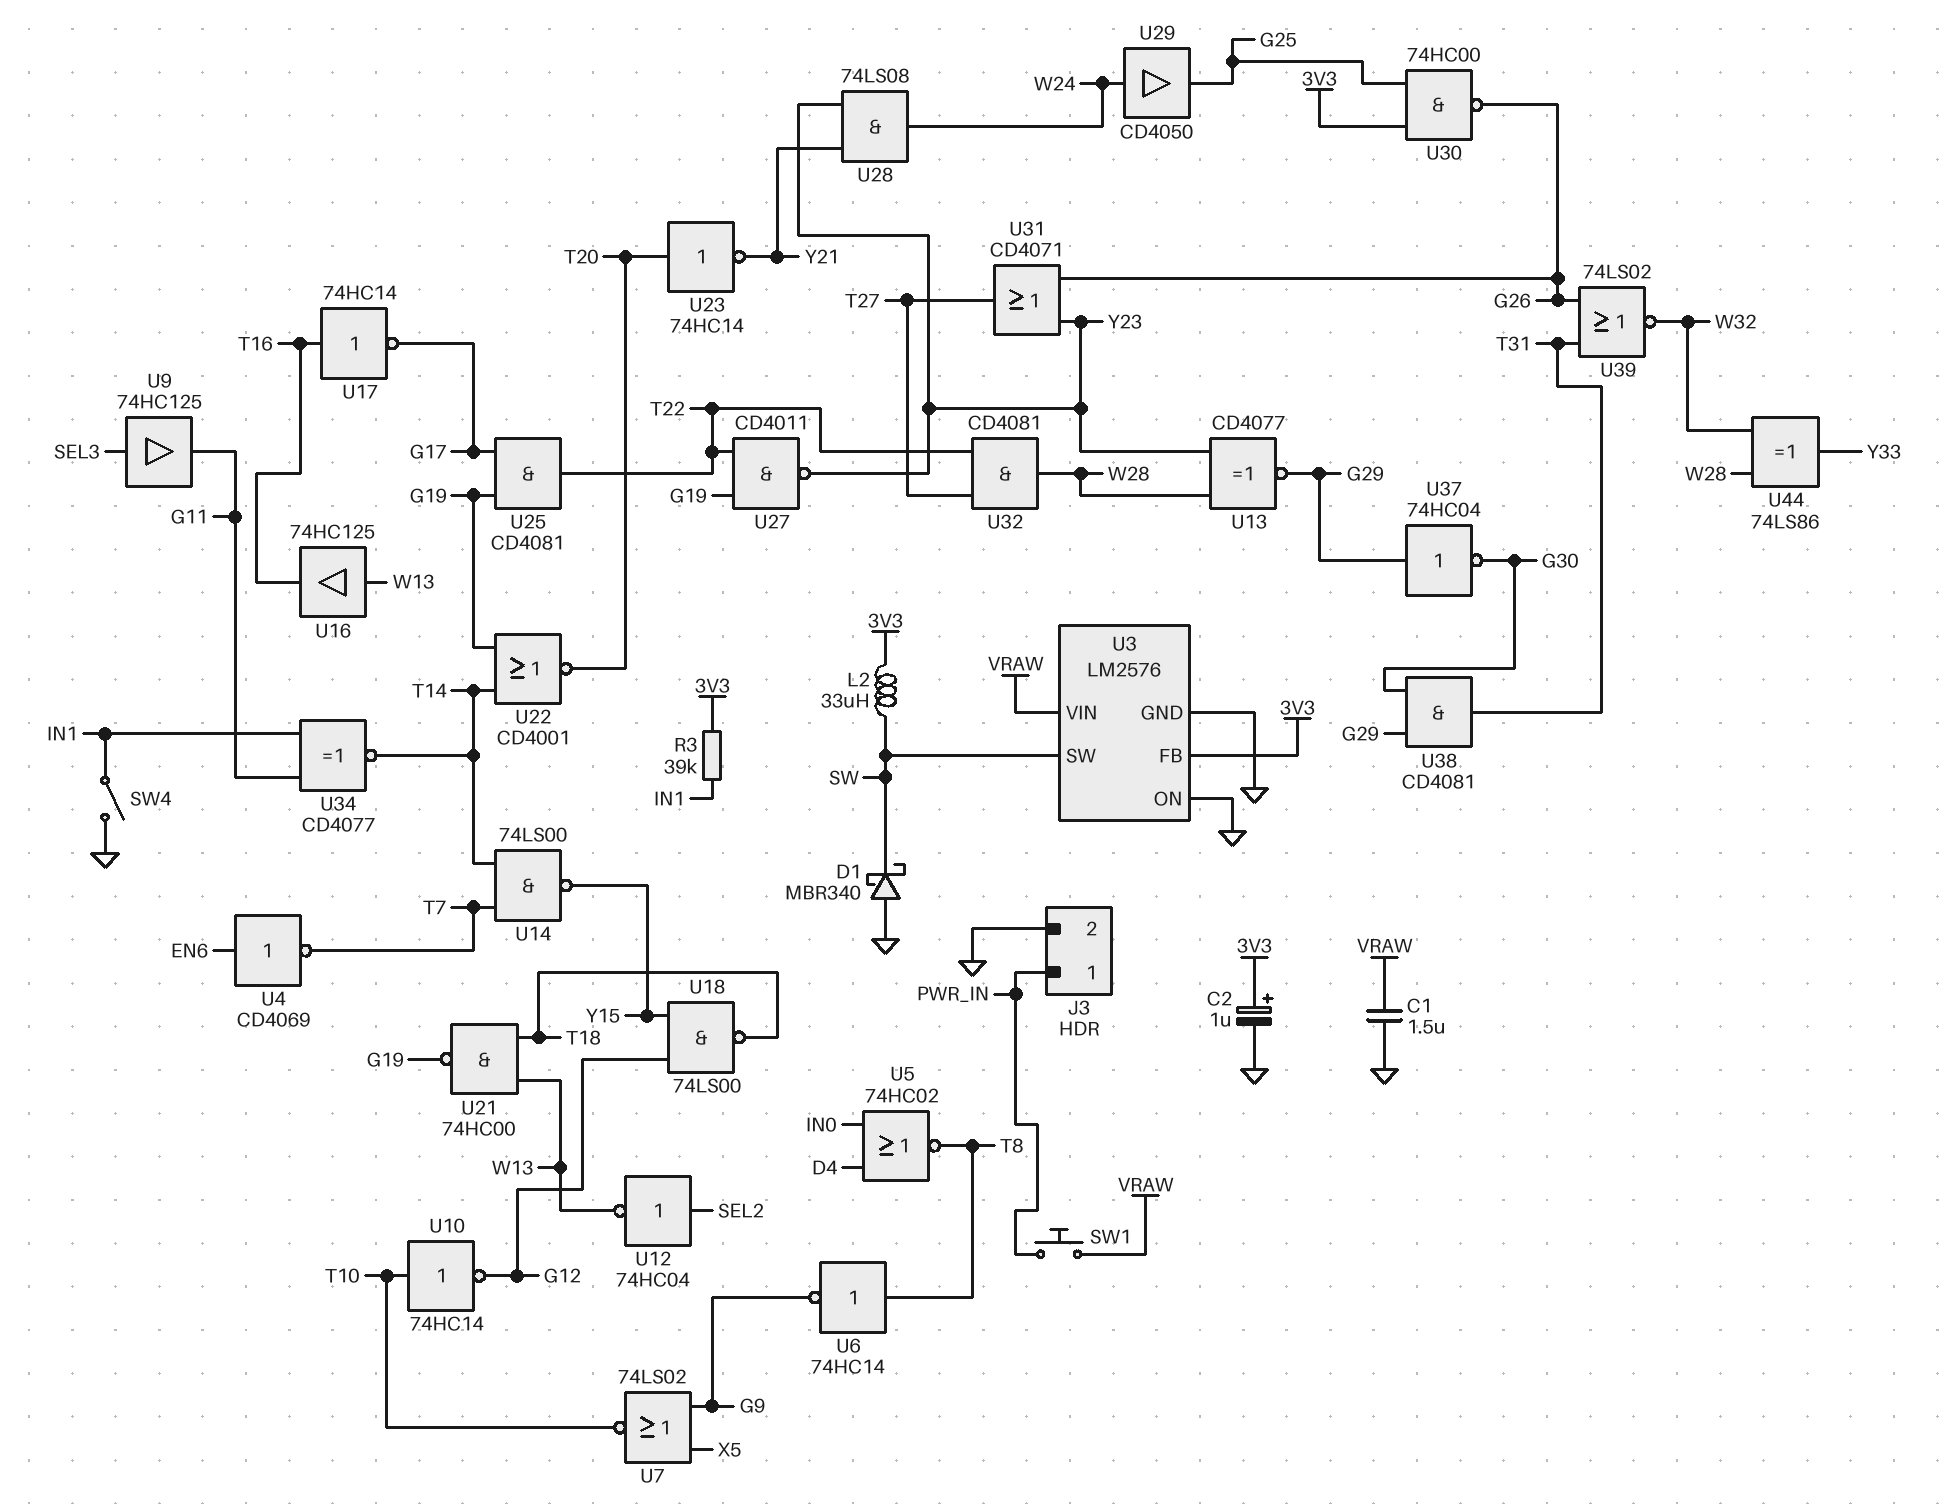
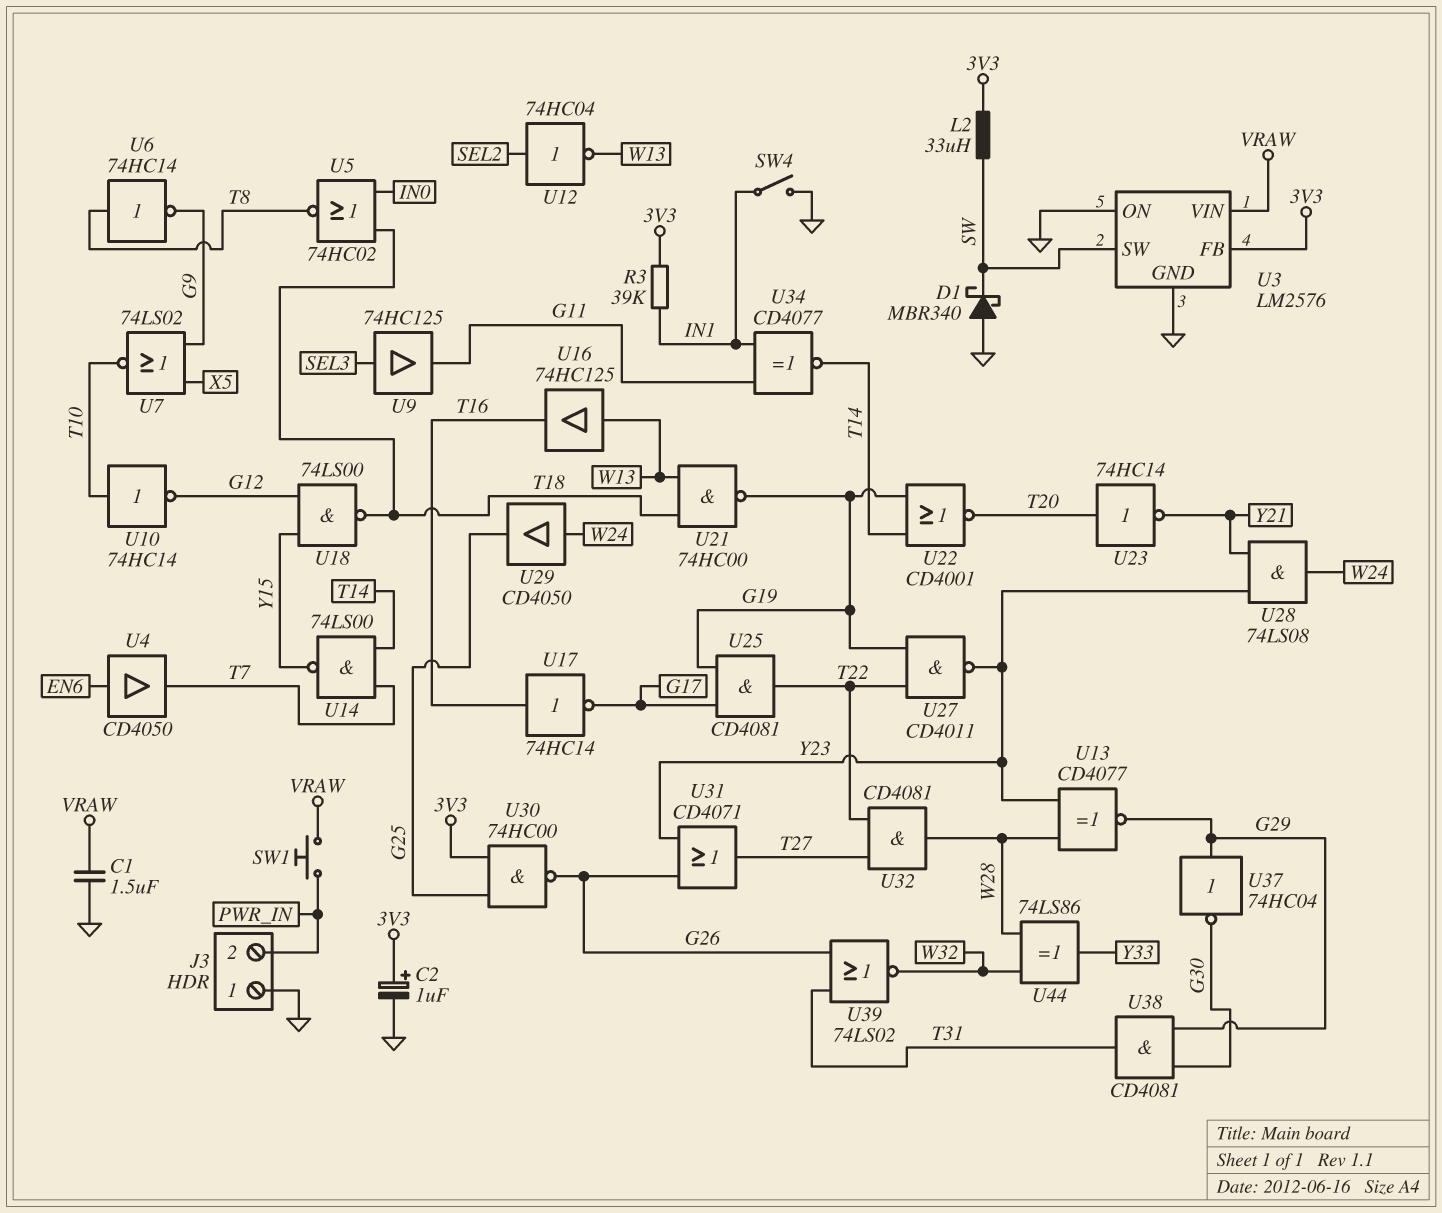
J3 pin 1: PWR_IN -> GND
J3 pin 2: GND -> PWR_IN
U4: NOT CD4069 (in EN6, out T7) -> buffer CD4050 (in EN6, out T7)
U5: NOR 74HC02 (in D4, in IN0, out T8) -> NOR 74HC02 (in IN0, in T18, out T8)

